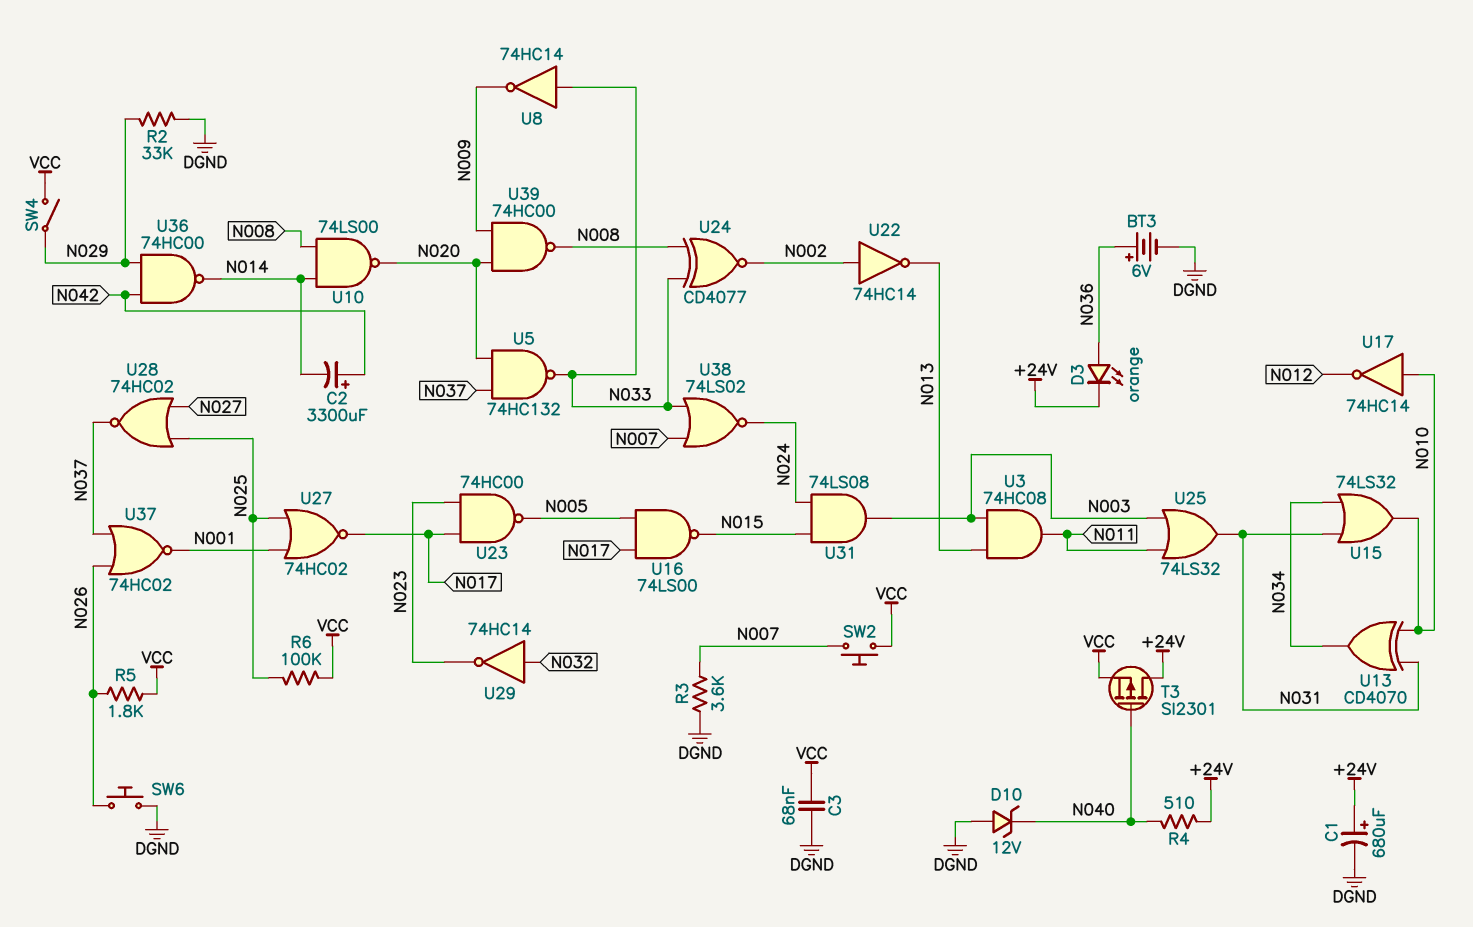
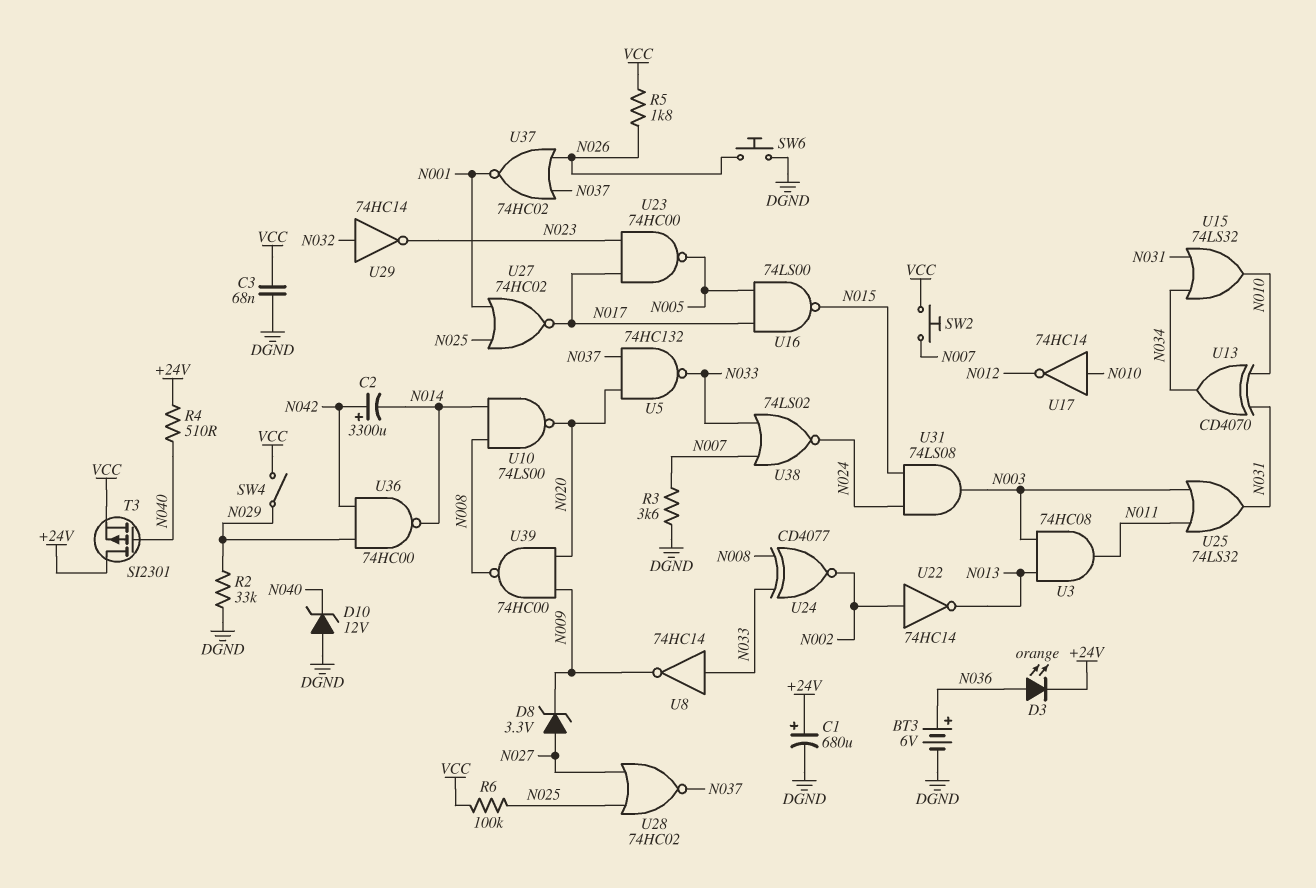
D8: none -> zener 3.3V (A N027, K N009)

